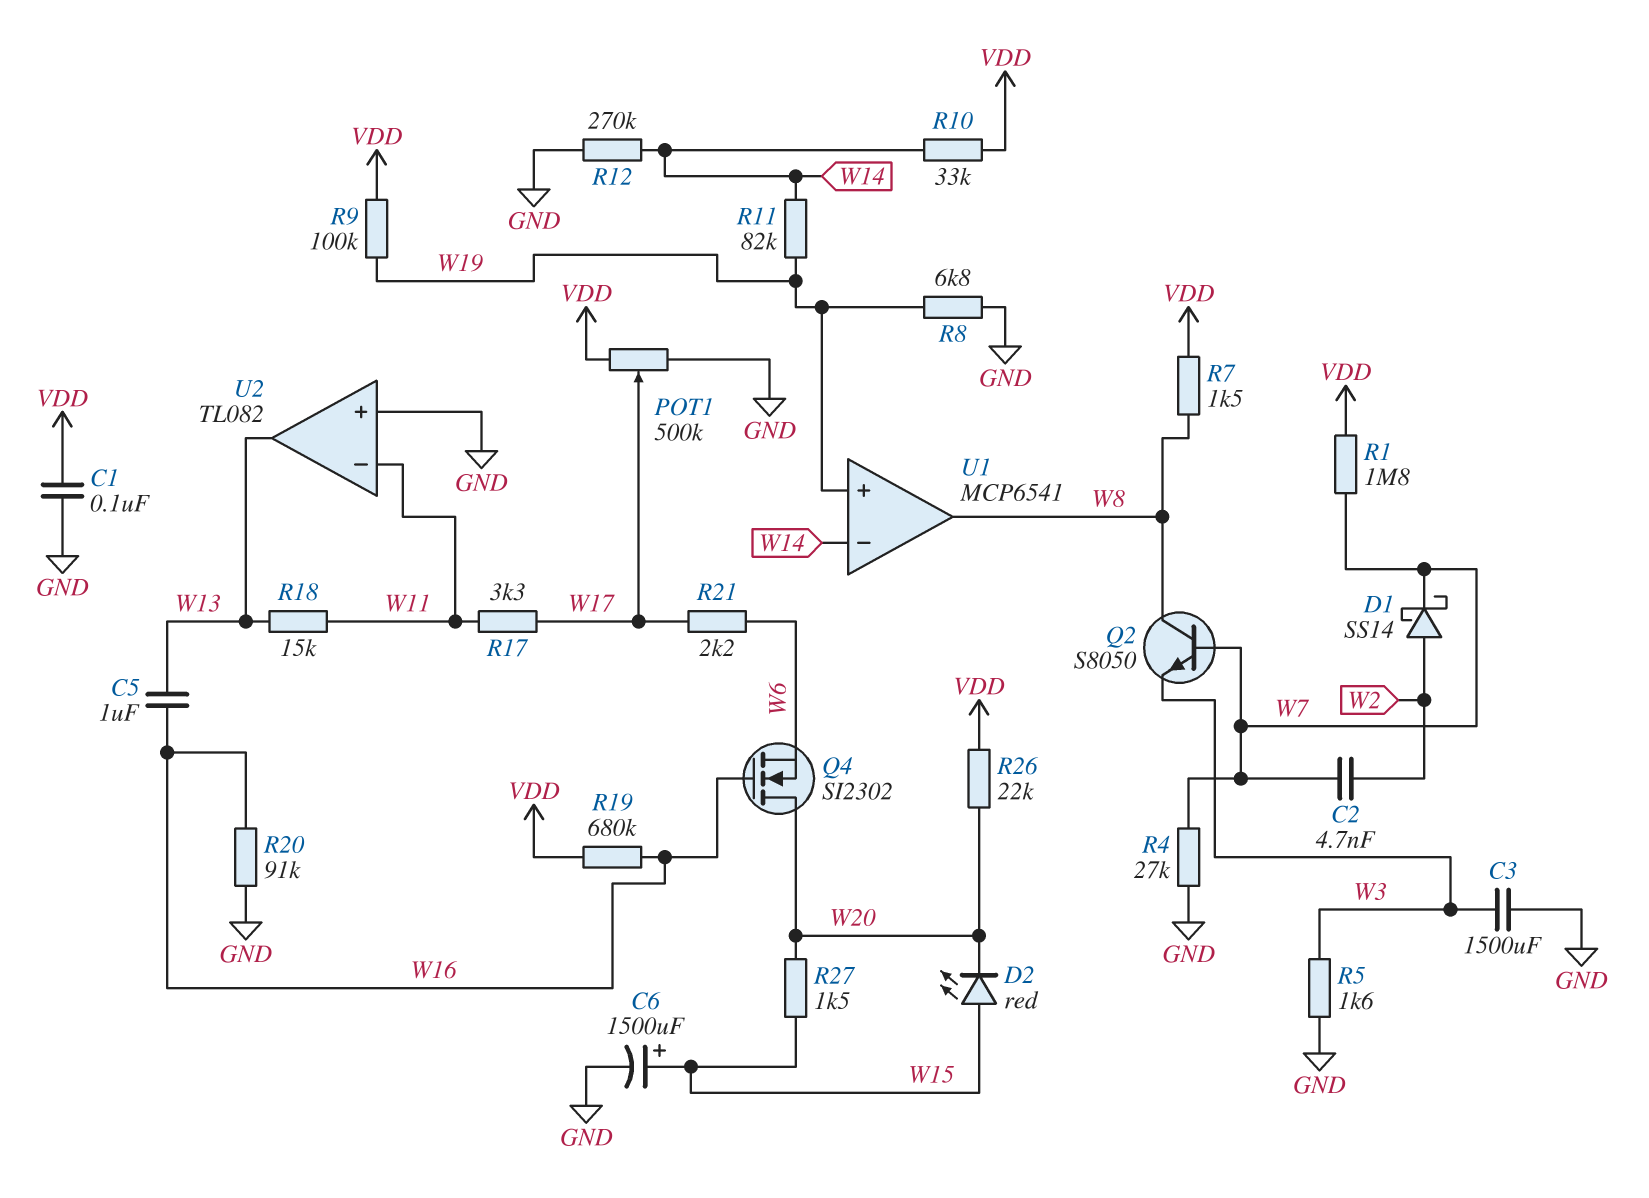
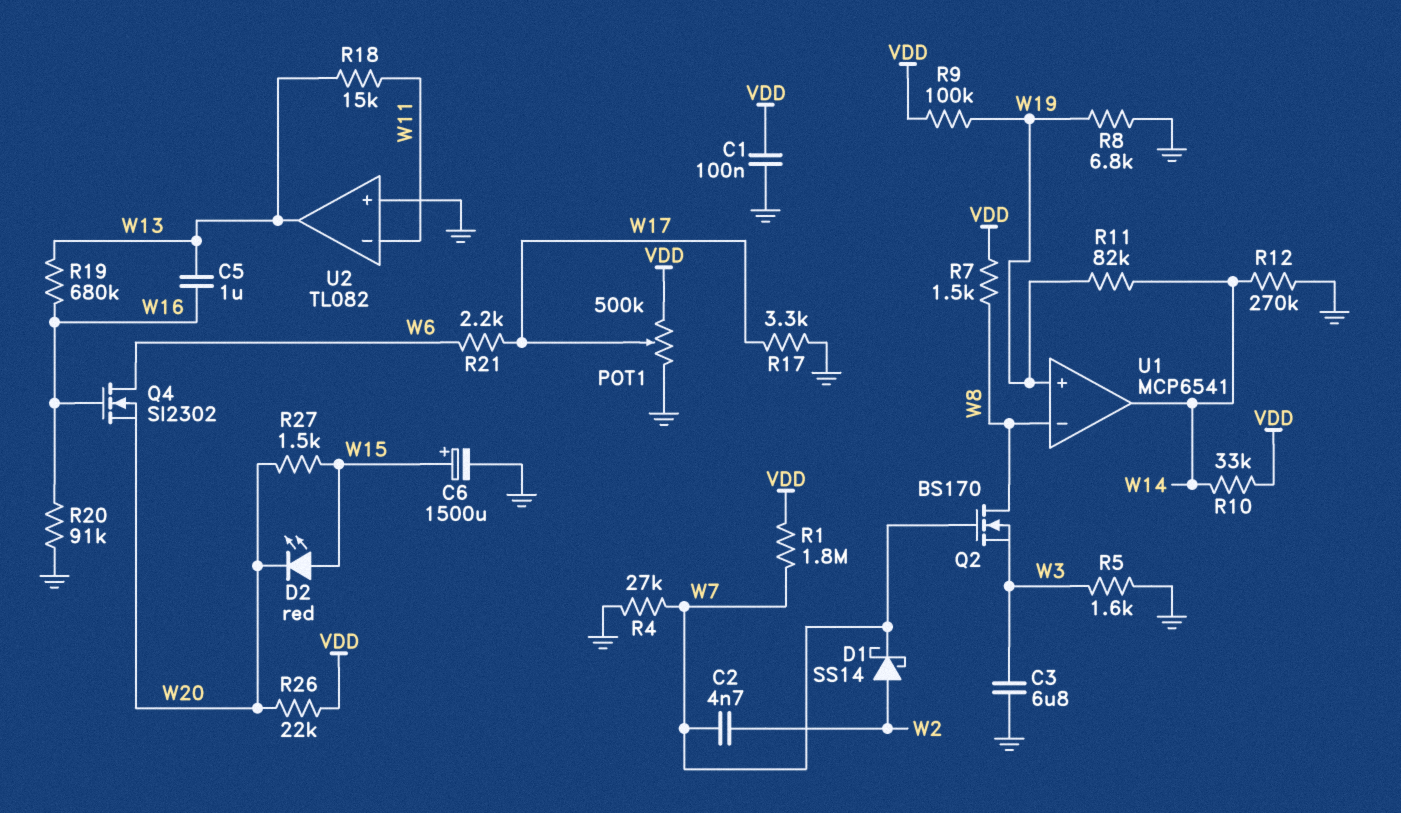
C3: 1500uF (GND, W3) -> 6.8uF (GND, W3)
Q2: NPN S8050 (B W7, C W8, E W3) -> NMOS BS170 (G W7, D W8, S W3)
Q4: NMOS SI2302 (G W16, D W20, S W6) -> NMOS SI2302 (G W16, D W6, S W20)
R17: 3.3k (W11, W17) -> 3.3k (GND, W17)
R19: 680k (VDD, W16) -> 680k (W13, W16)
U1 pin in-: W14 -> W8
U1 pin out: W8 -> W14

